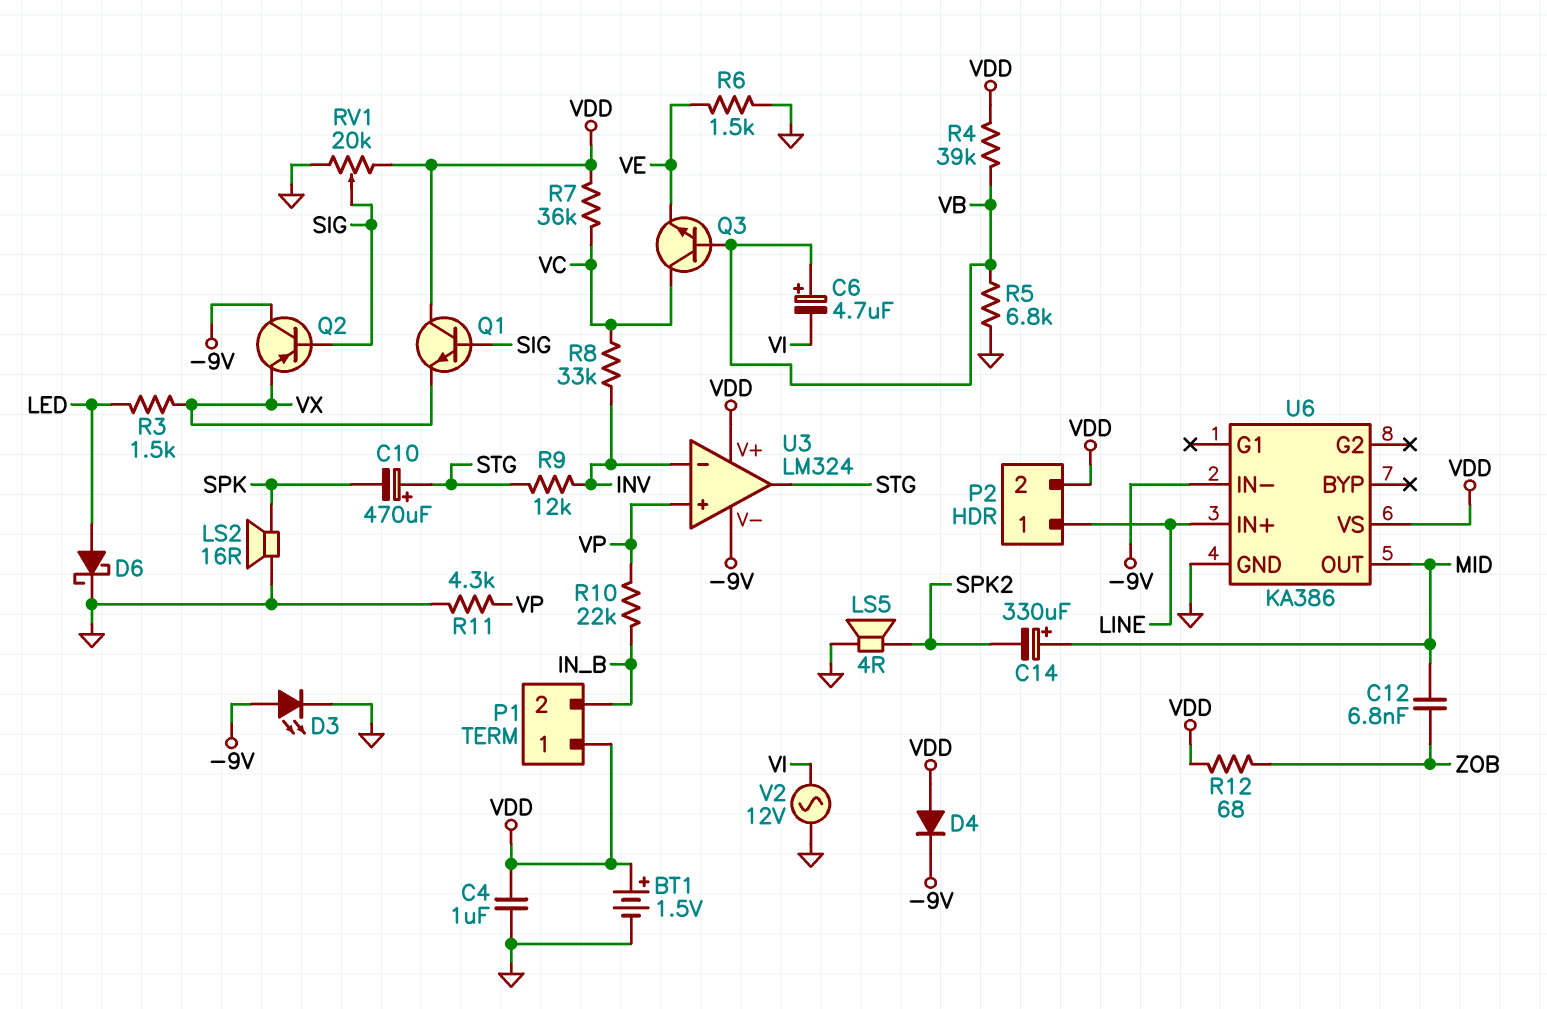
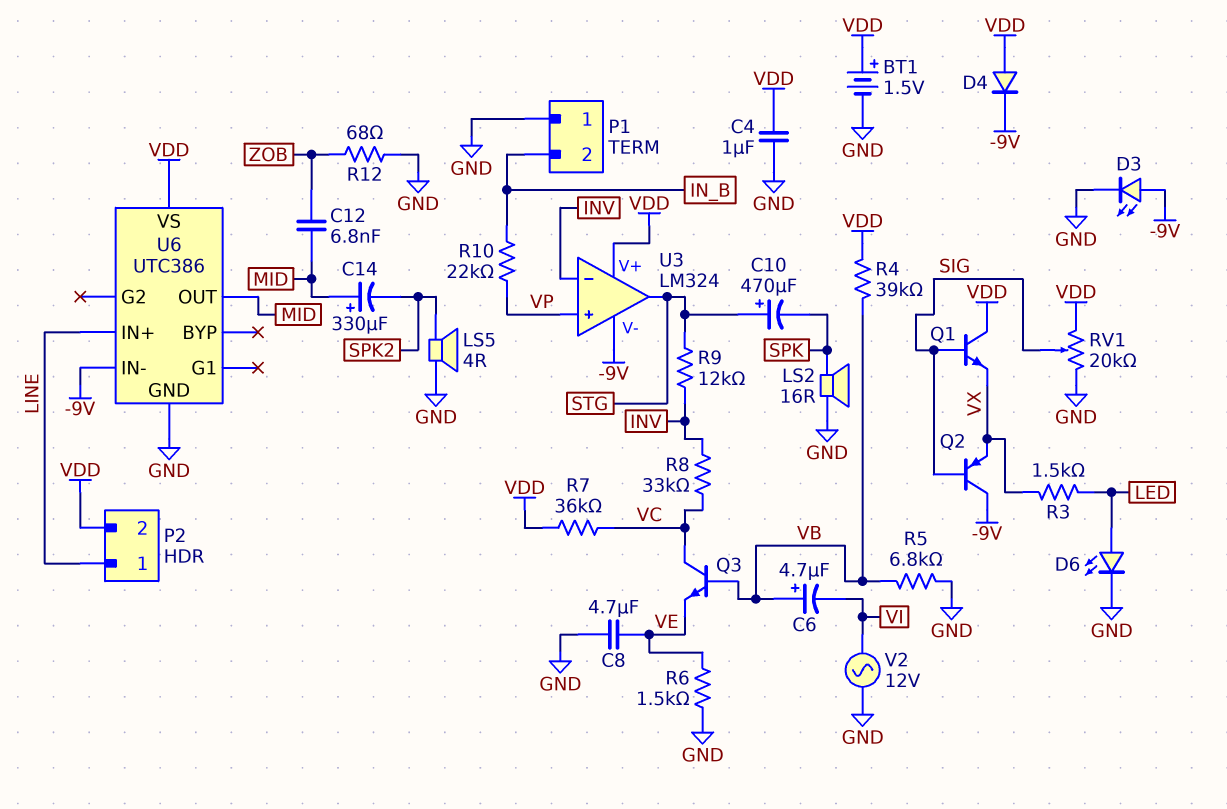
C8: none -> 4.7uF (GND, VE)
D6: schottky (A LED, K GND) -> LED (A LED, K GND)
P1 pin 1: VDD -> GND
R11: 4.3k (GND, VP) -> none
R12: 68 (VDD, ZOB) -> 68 (GND, ZOB)
U6: KA386 -> UTC386

